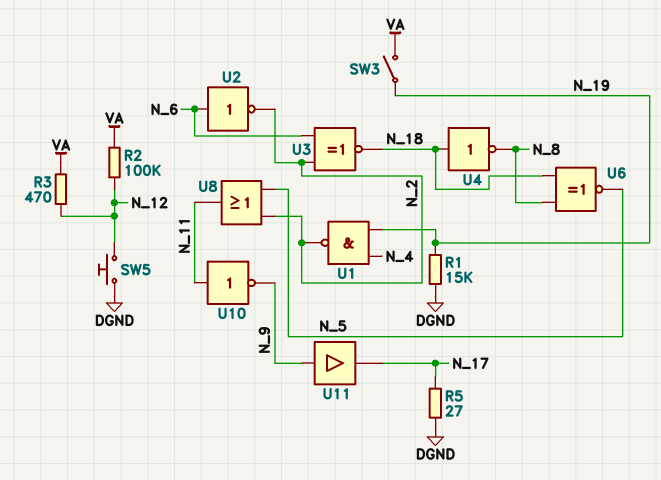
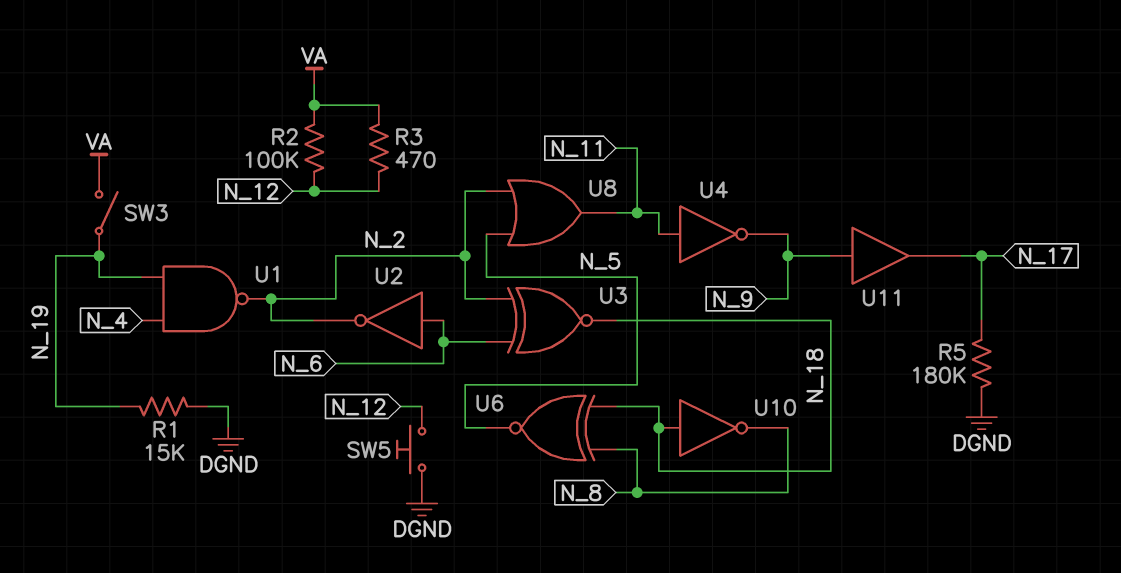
R5: 27 (DGND, N_17) -> 180k (DGND, N_17)
U4: NOT (in N_18, out N_8) -> NOT (in N_11, out N_9)
U10: NOT (in N_11, out N_9) -> NOT (in N_18, out N_8)

